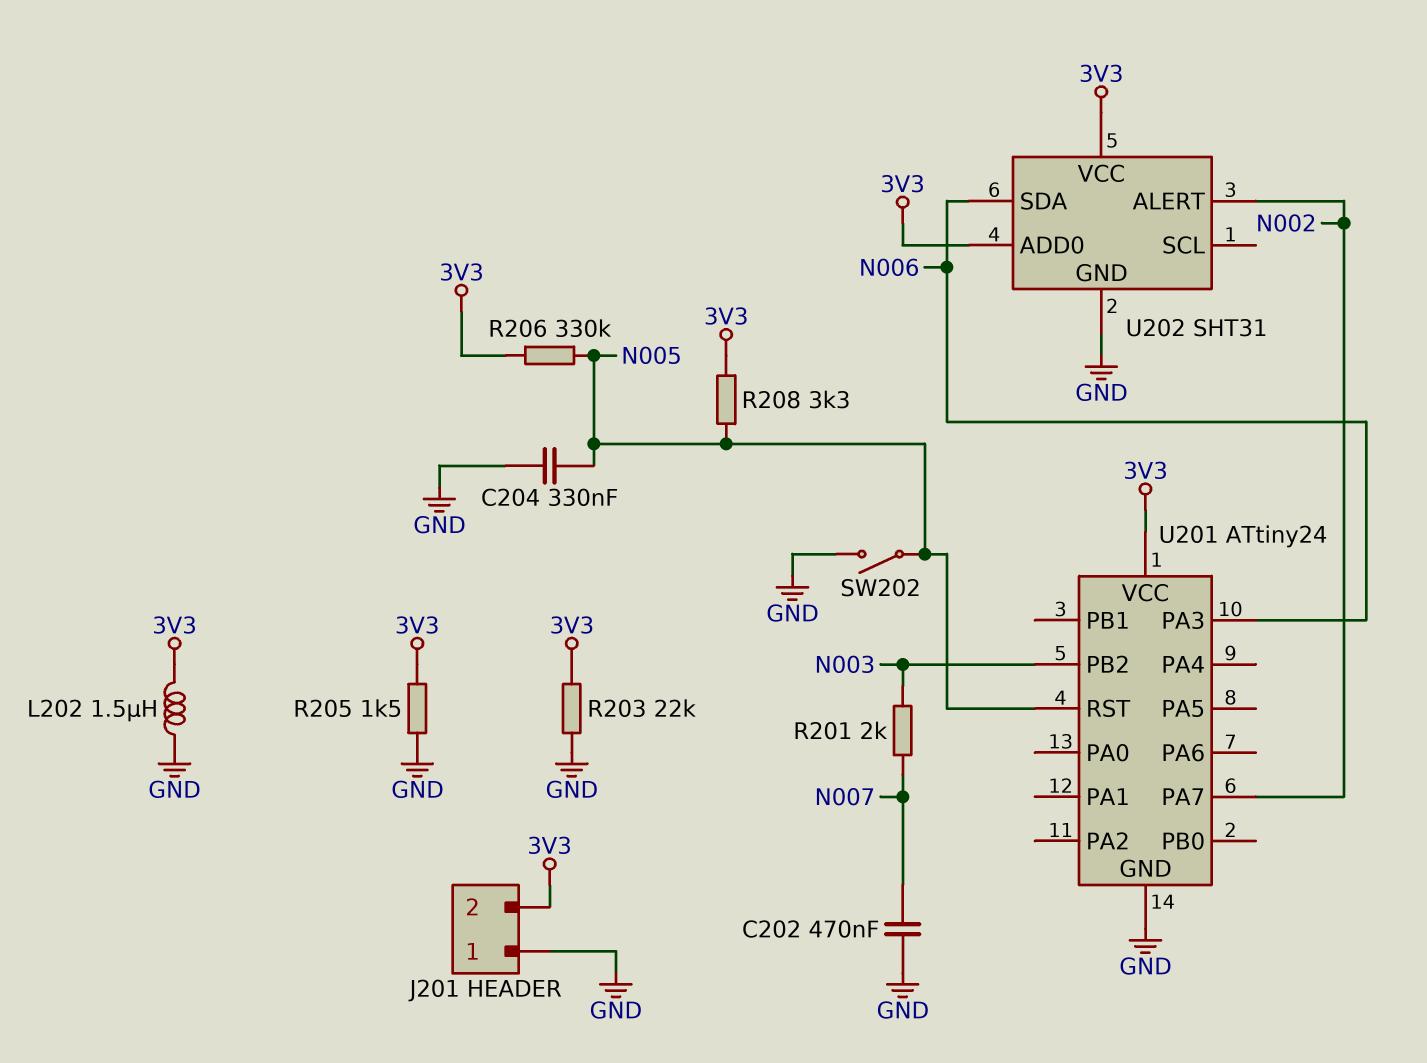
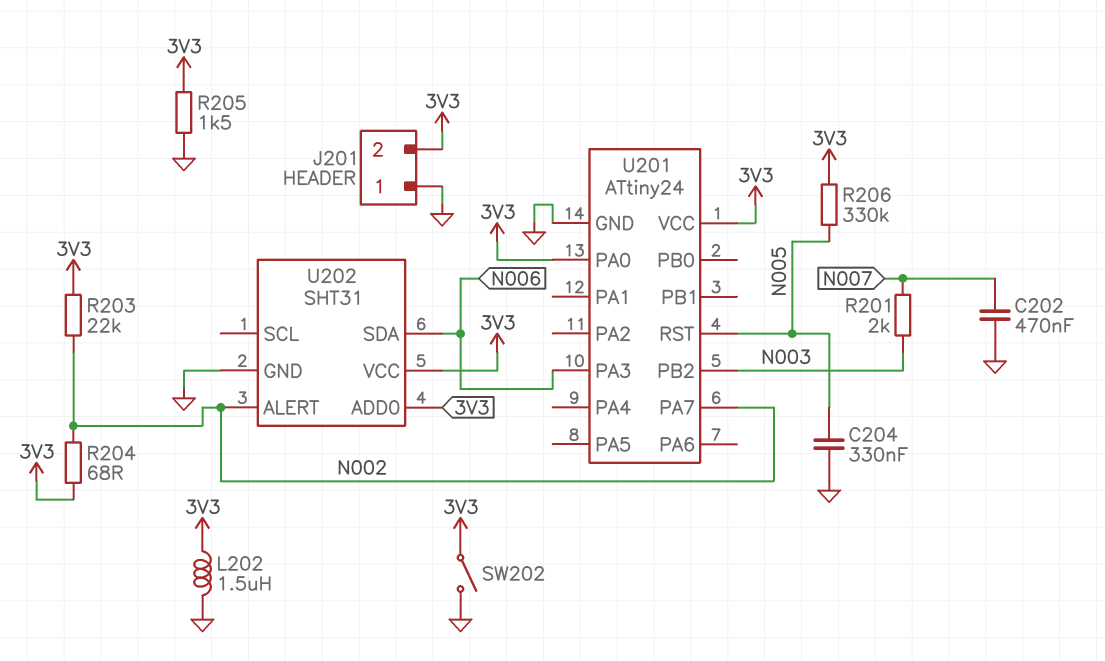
R203: 22k (3V3, GND) -> 22k (3V3, N002)
R204: none -> 68 (3V3, N002)
R208: 3.3k (3V3, N005) -> none
SW202: switch (GND, N005) -> switch (3V3, GND)
U201 pin PA0: none -> 3V3

